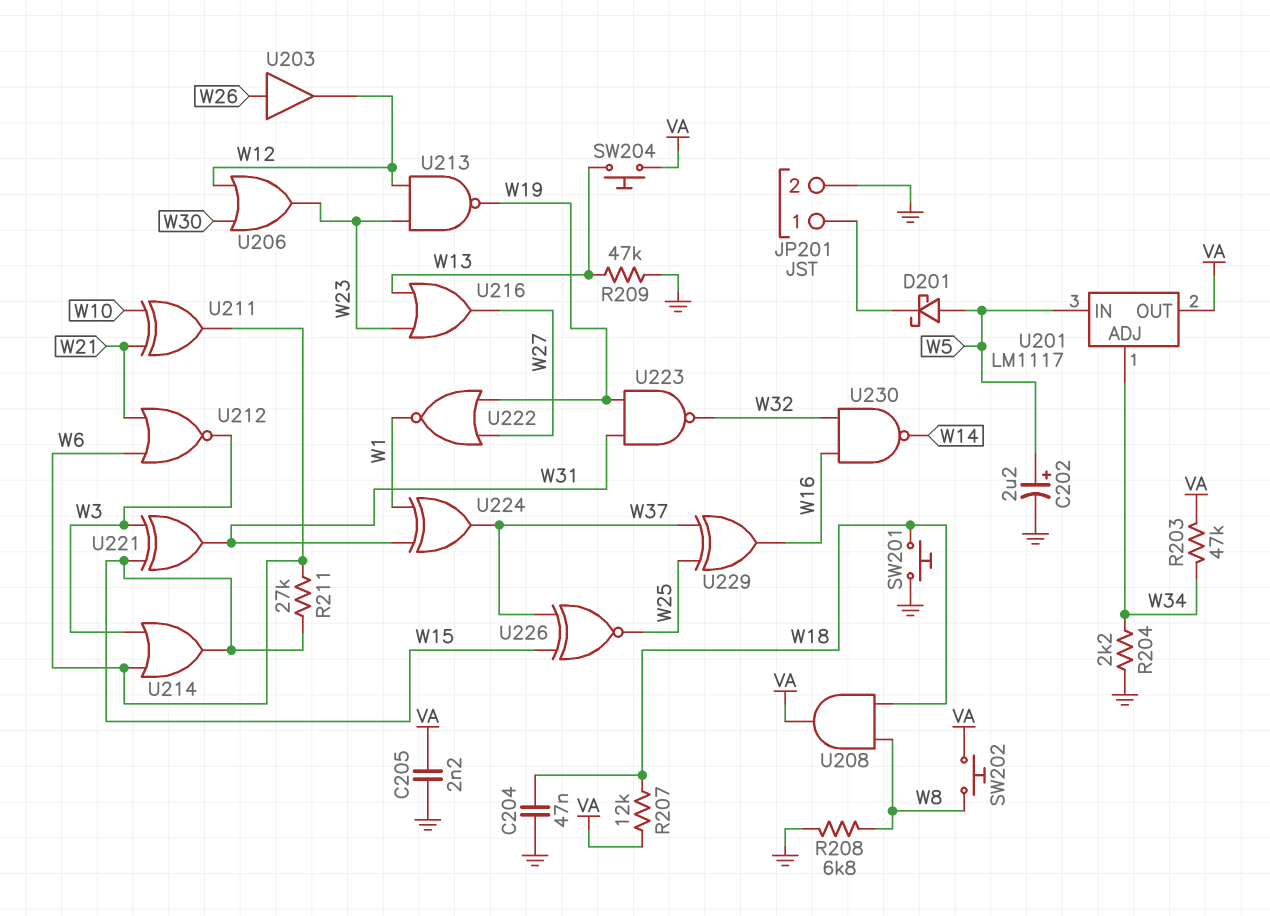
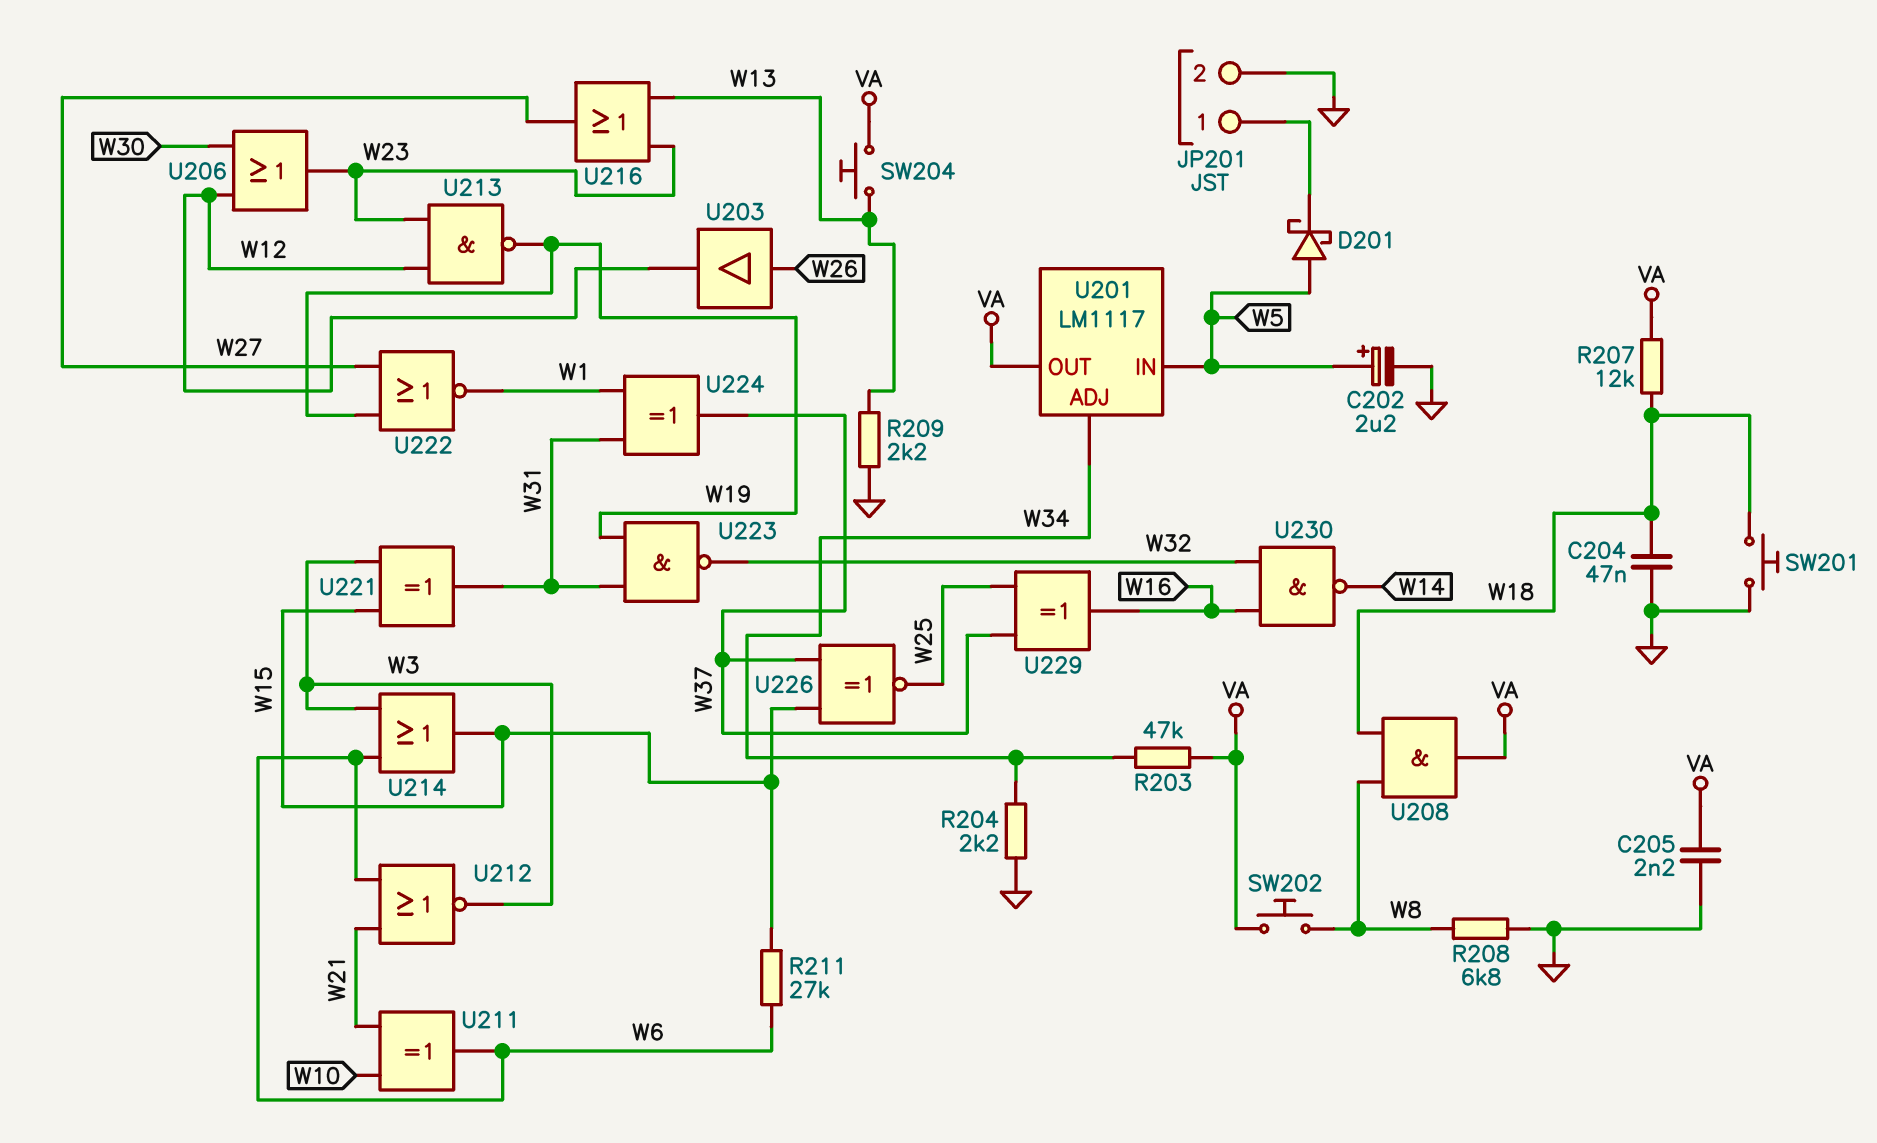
R209: 47k (GND, W13) -> 2.2k (GND, W13)

